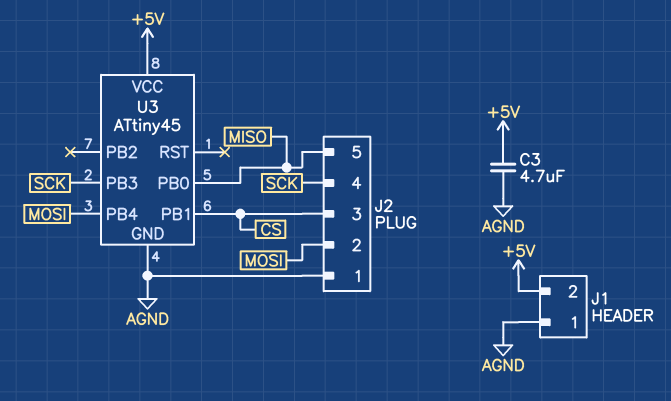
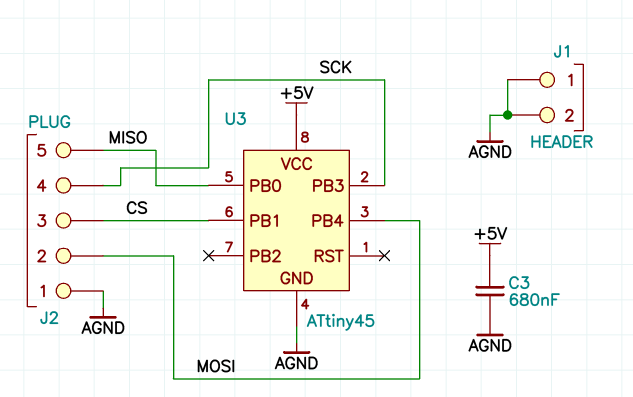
C3: 4.7uF (+5V, AGND) -> 680nF (+5V, AGND)
J1 pin 2: +5V -> AGND

